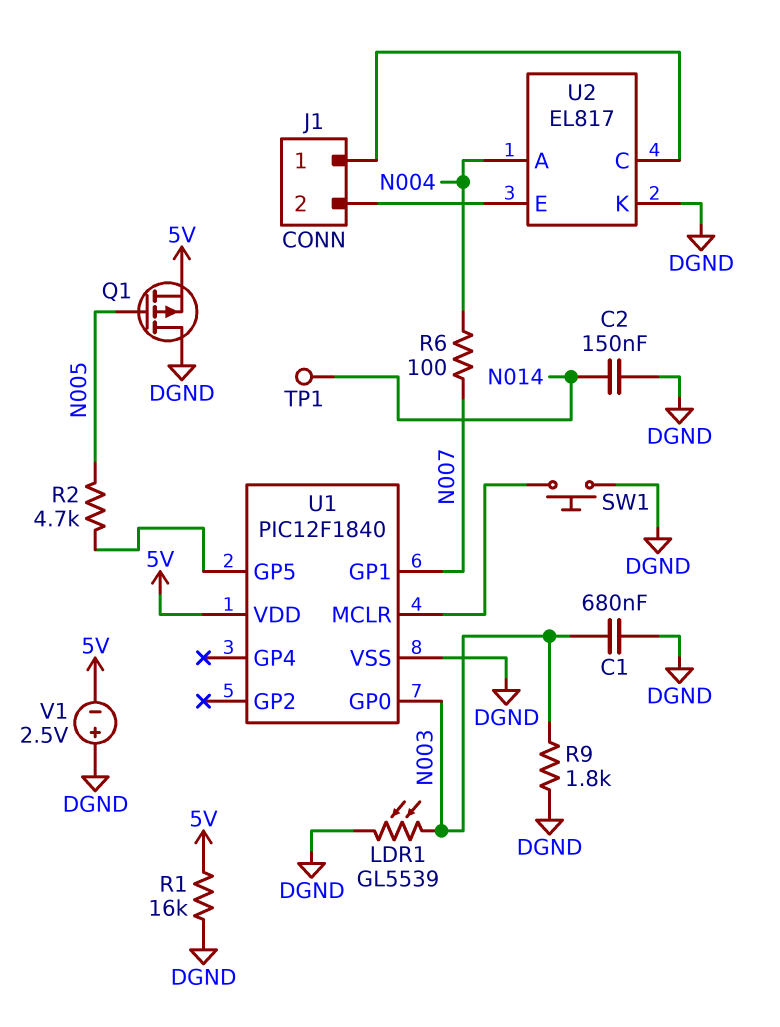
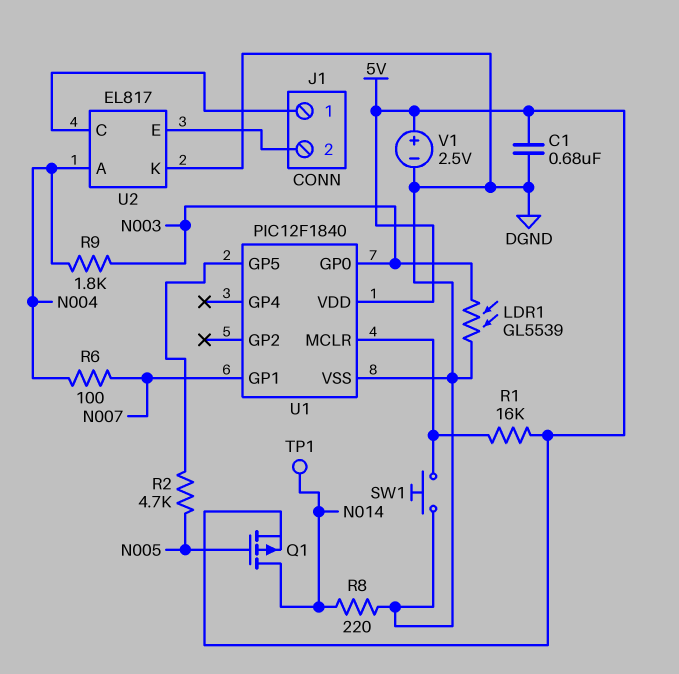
C1: 680nF (DGND, N003) -> 680nF (5V, DGND)
C2: 150nF (DGND, N014) -> none
Q1: PMOS (G N005, D DGND, S 5V) -> PMOS (G N005, D N014, S 5V)
R1: 16k (5V, DGND) -> 16k (5V, U1/MCLR)
R8: none -> 220 (DGND, N014)
R9: 1.8k (DGND, N003) -> 1.8k (N003, N004)
V1: 2.5V (plus DGND, minus 5V) -> 2.5V (plus 5V, minus DGND)

